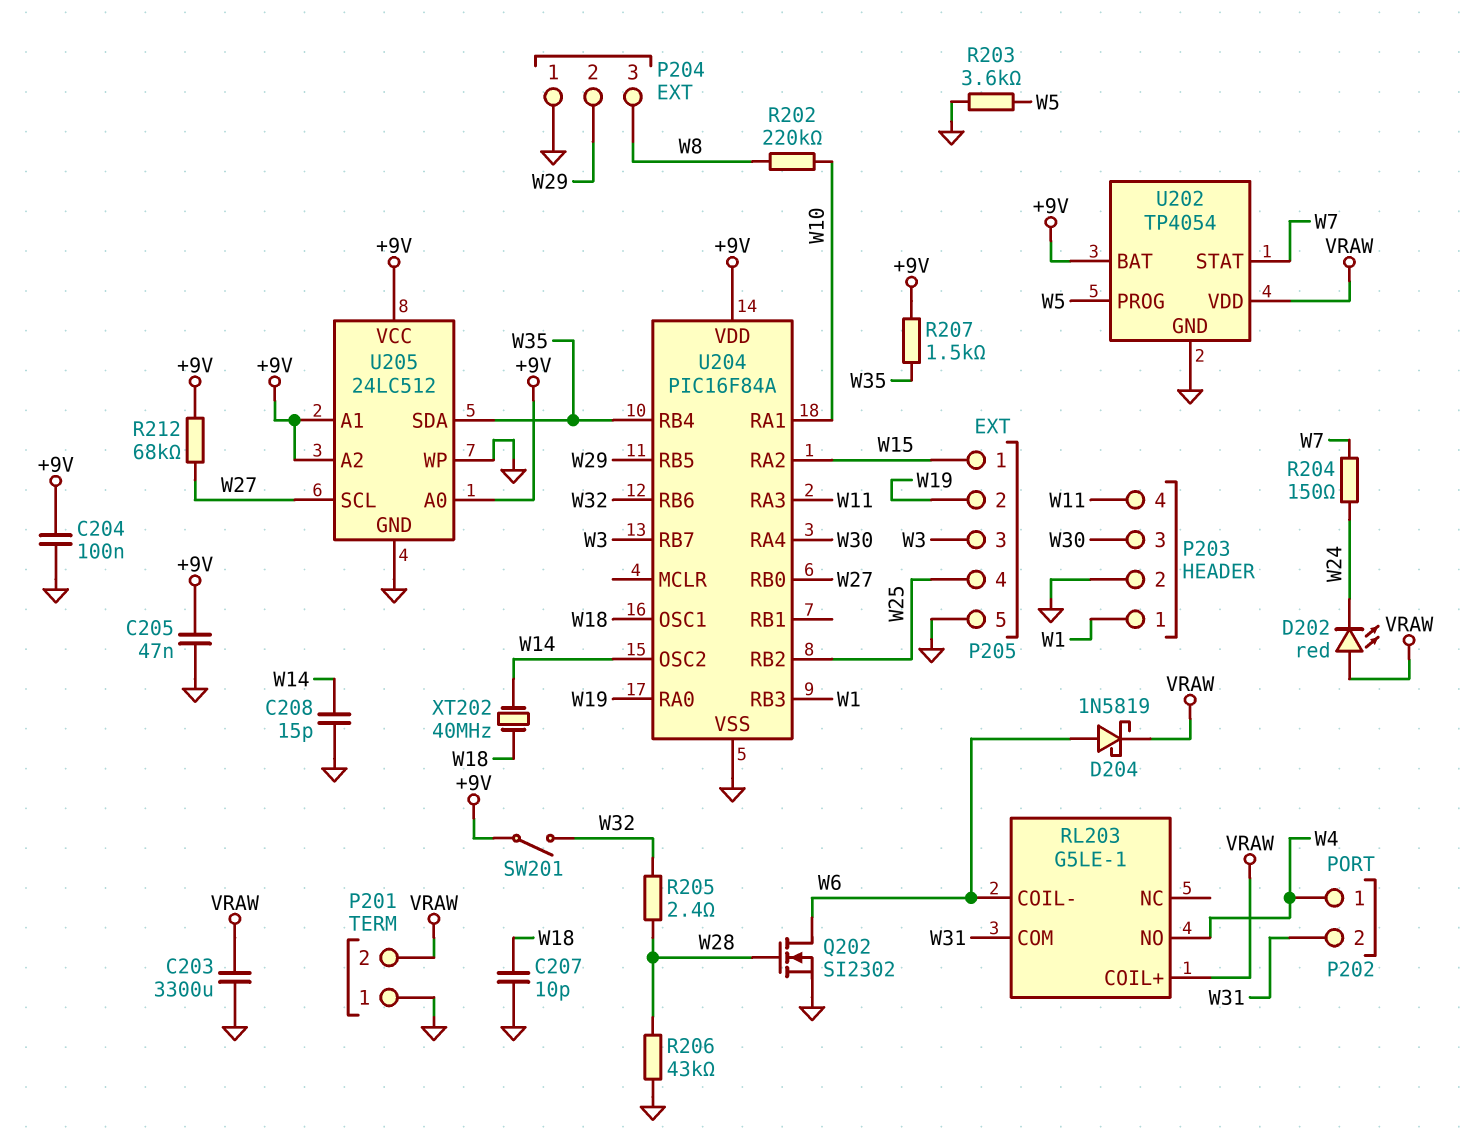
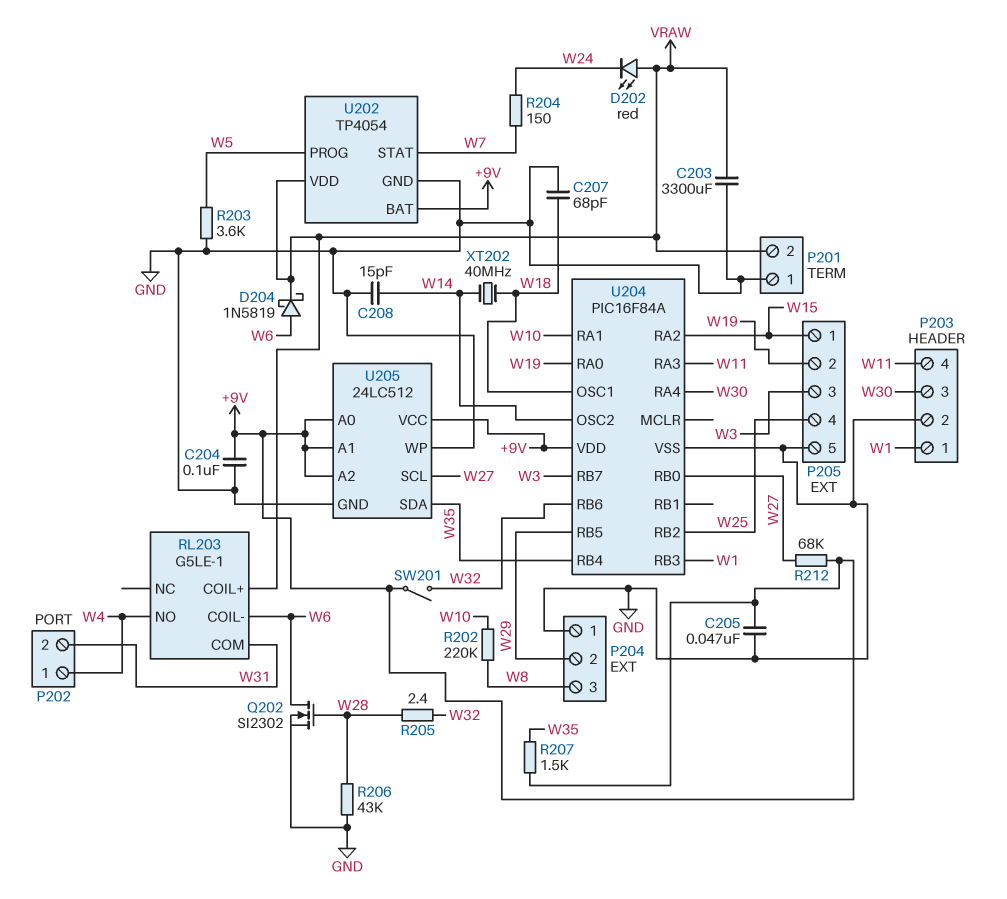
C207: 10pF (GND, W18) -> 68pF (GND, W18)

